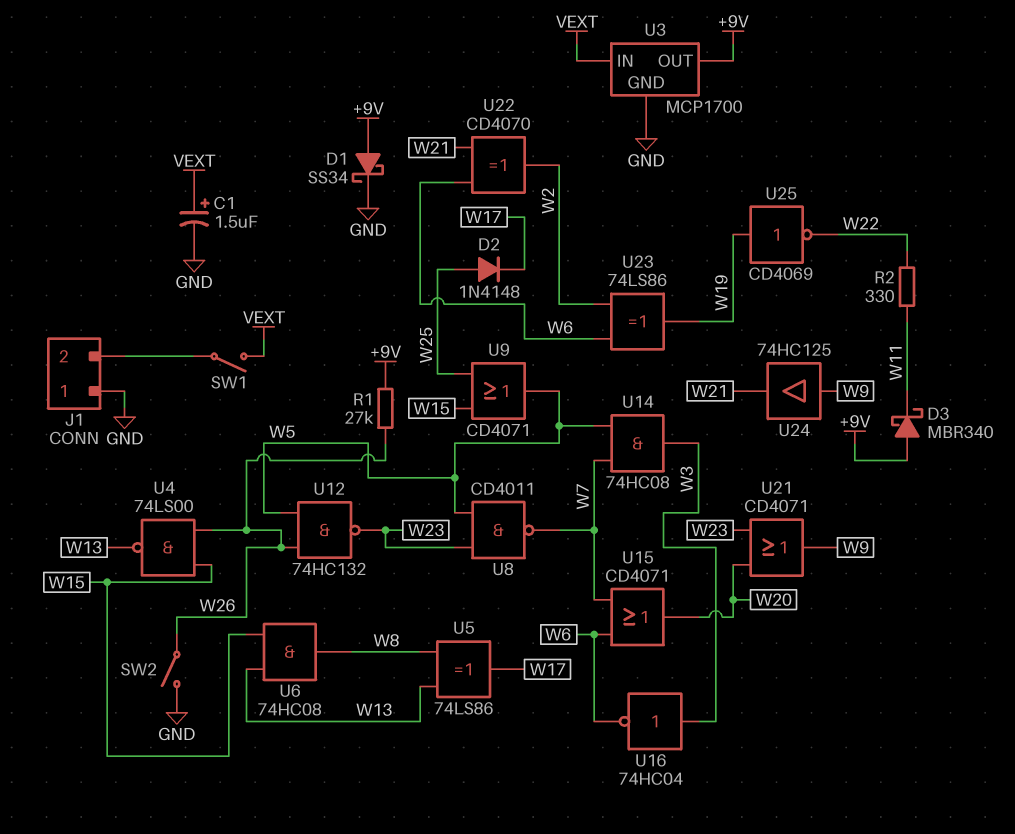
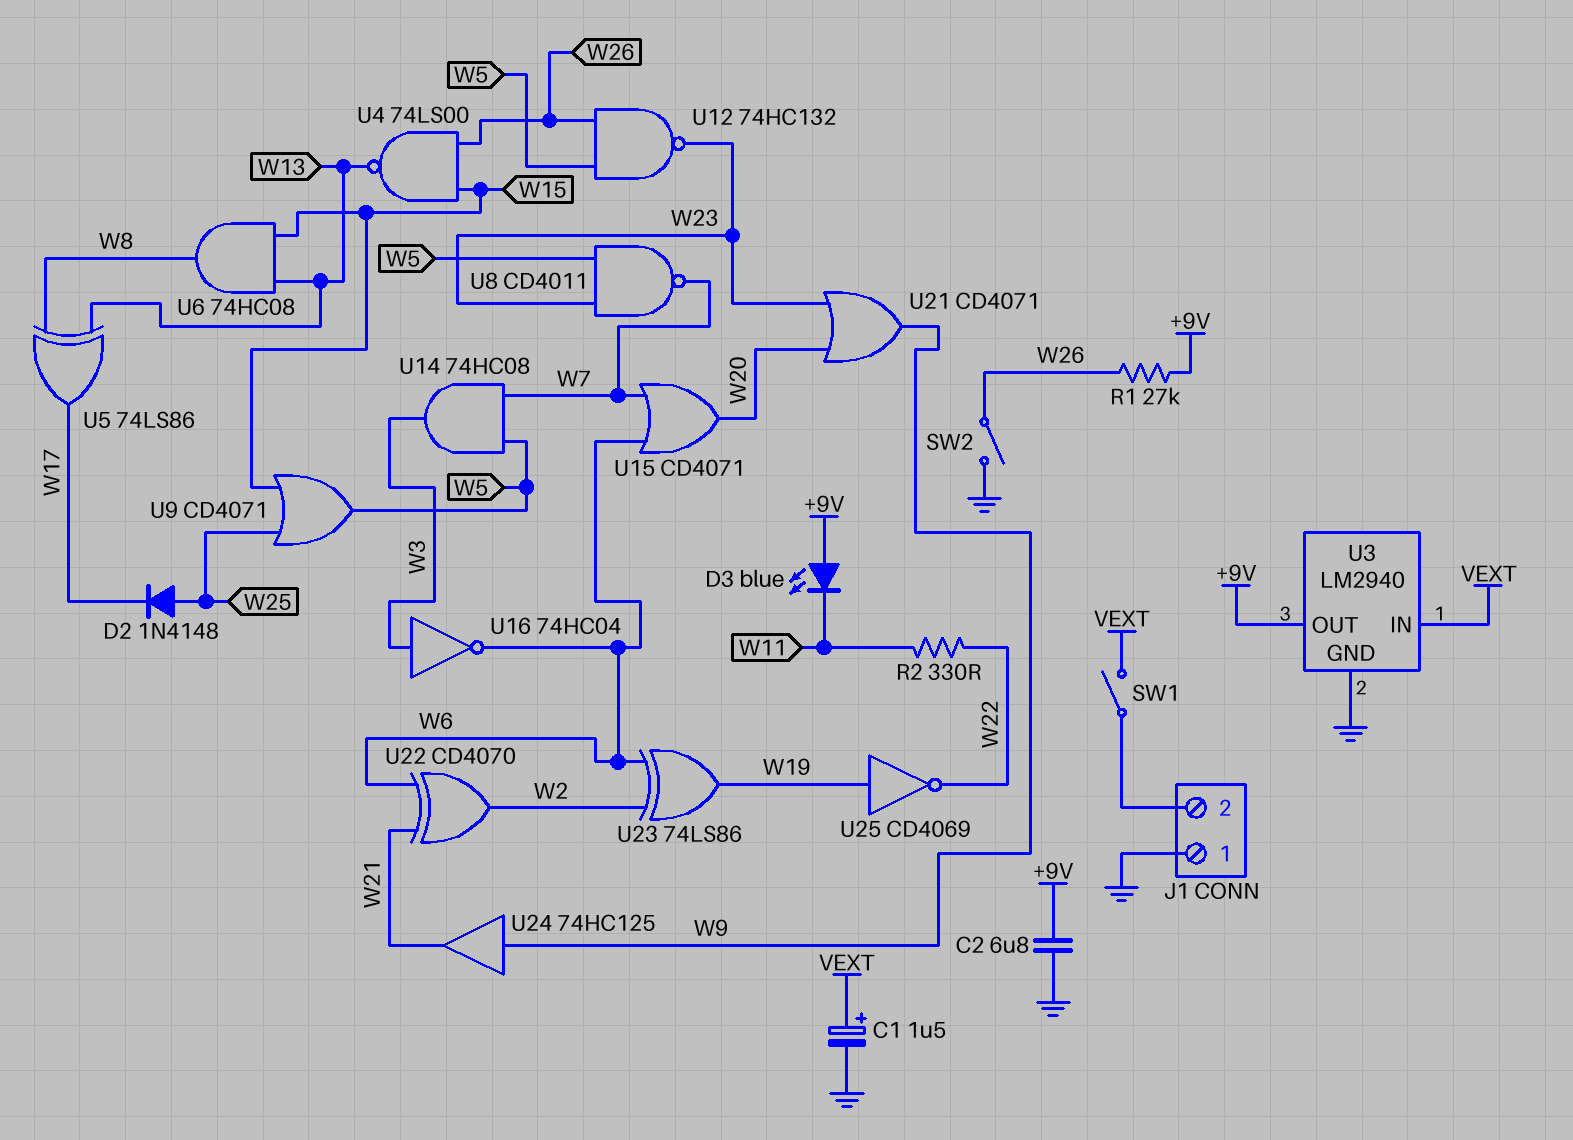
C2: none -> 6.8uF (+9V, GND)
D1: schottky SS34 (A +9V, K GND) -> none
D3: schottky MBR340 (A +9V, K W11) -> LED blue (A +9V, K W11)
U3: MCP1700 -> LM2940

